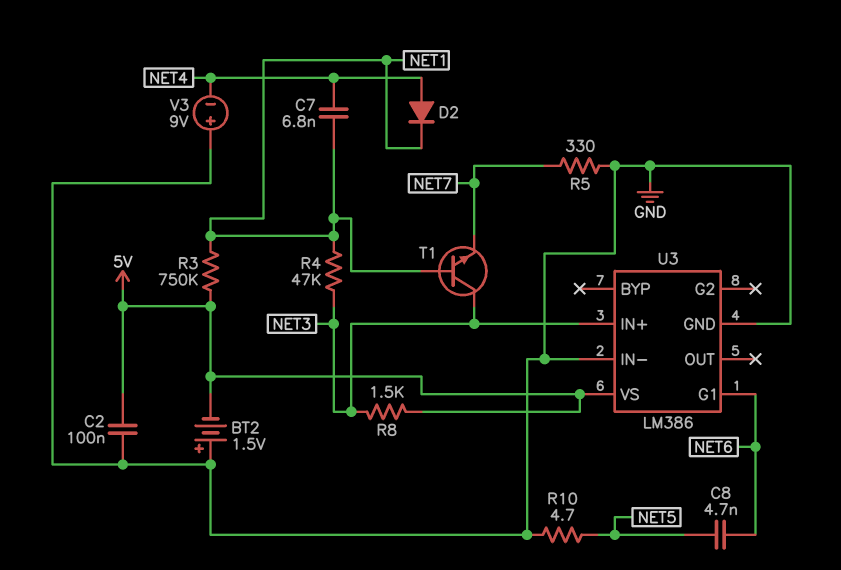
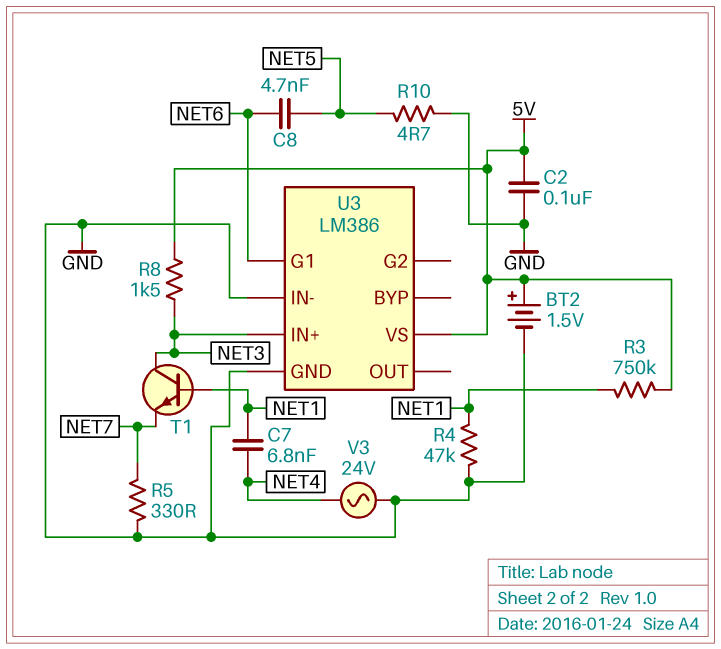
BT2: 1.5V (plus GND, minus 5V) -> 1.5V (plus 5V, minus GND)
D2: diode (A NET4, K NET1) -> none
R4: 47k (NET1, NET3) -> 47k (GND, NET1)
V3: 9V (plus GND, minus NET4) -> AC 24V (GND, NET4)

